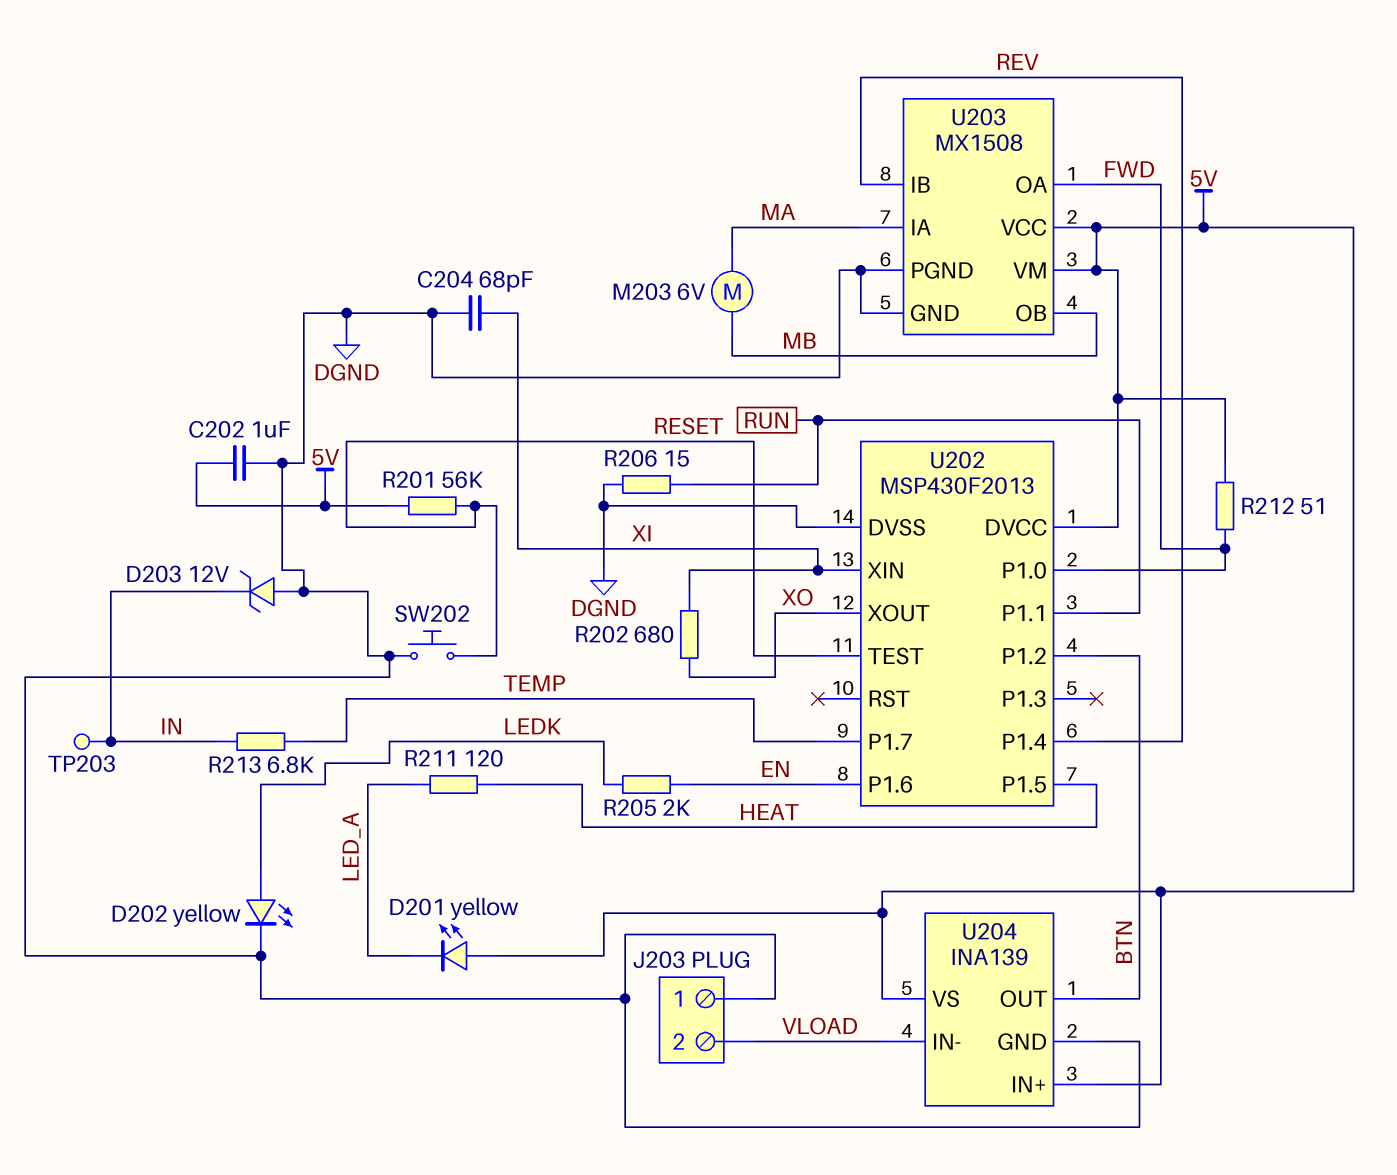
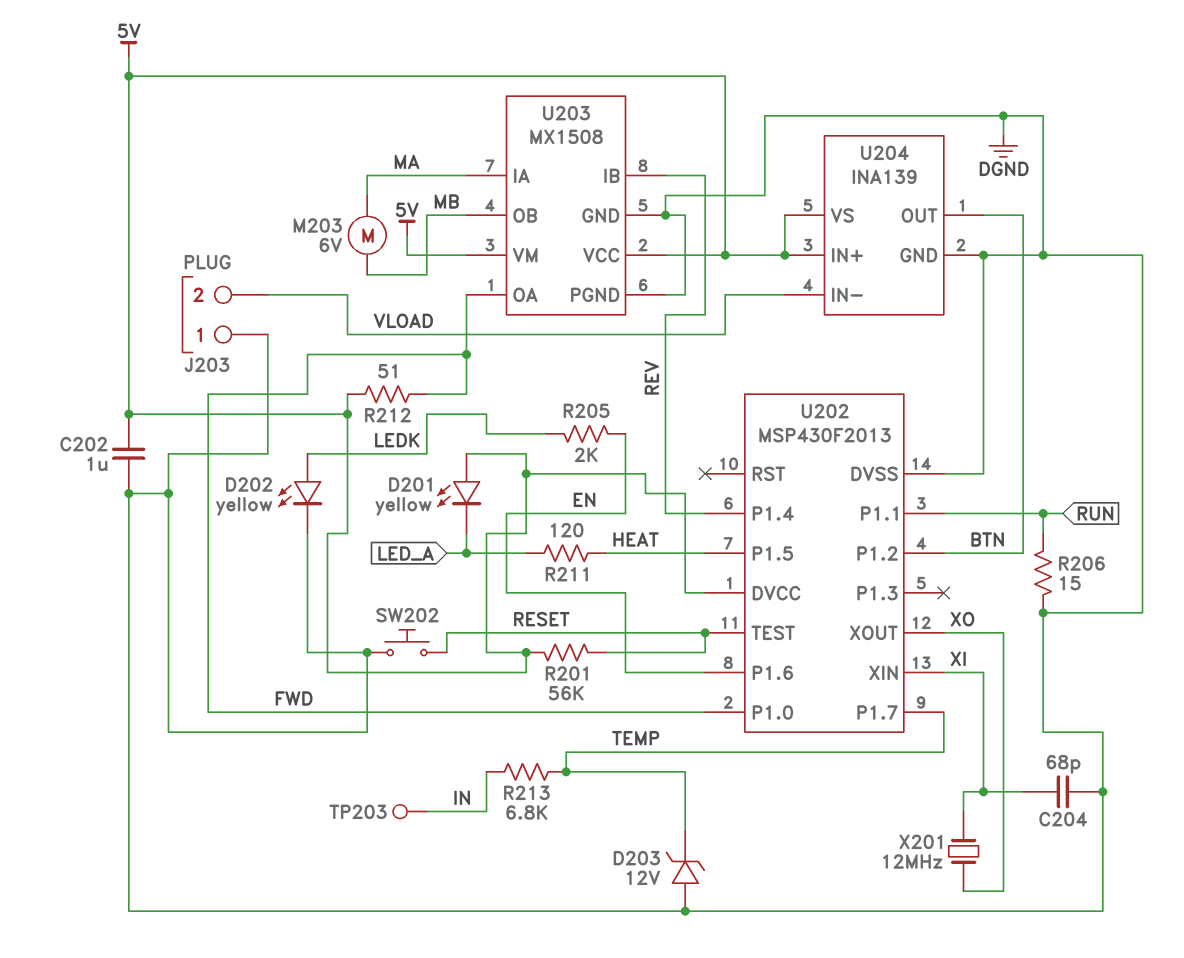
D203: zener 12V (A DGND, K IN) -> zener 12V (A DGND, K TEMP)
R202: 680 (XI, XO) -> none
X201: none -> 12MHz (XI, XO)

